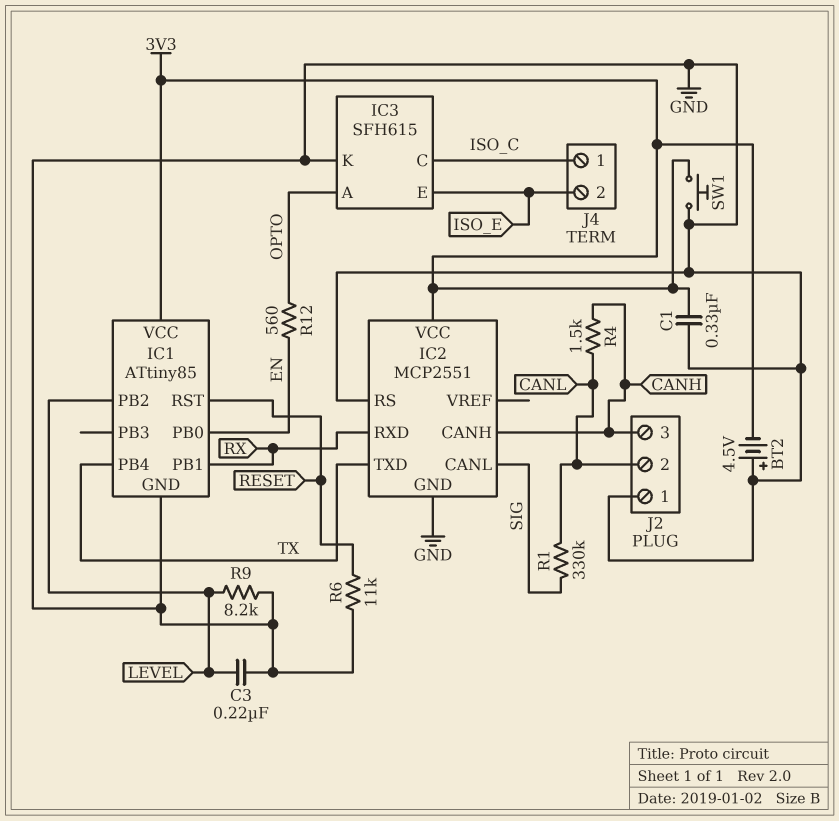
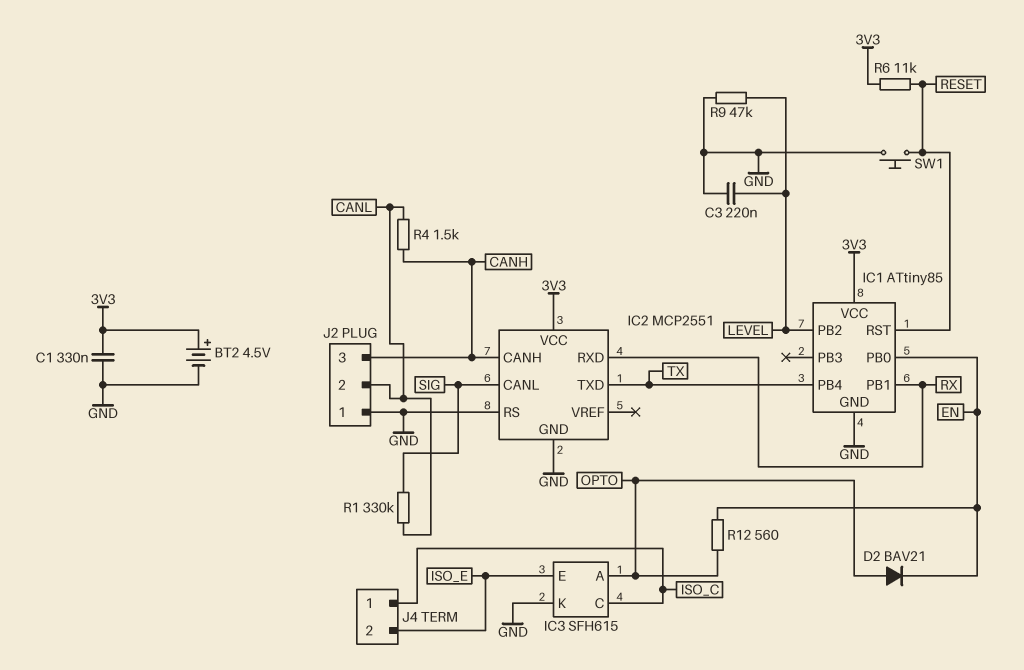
BT2: 4.5V (plus GND, minus 3V3) -> 4.5V (plus 3V3, minus GND)
D2: none -> diode BAV21 (A OPTO, K EN)
R6: 11k (GND, RESET) -> 11k (3V3, RESET)
R9: 8.2k (GND, LEVEL) -> 47k (GND, LEVEL)
SW1: button (3V3, GND) -> button (GND, RESET)

